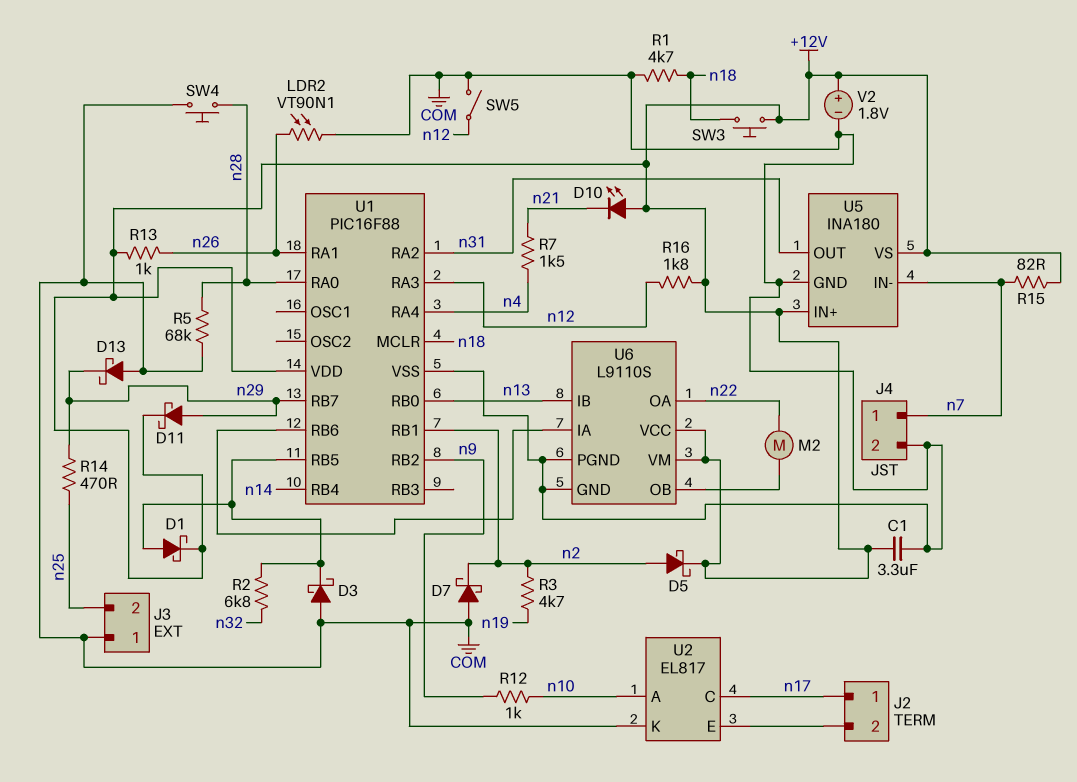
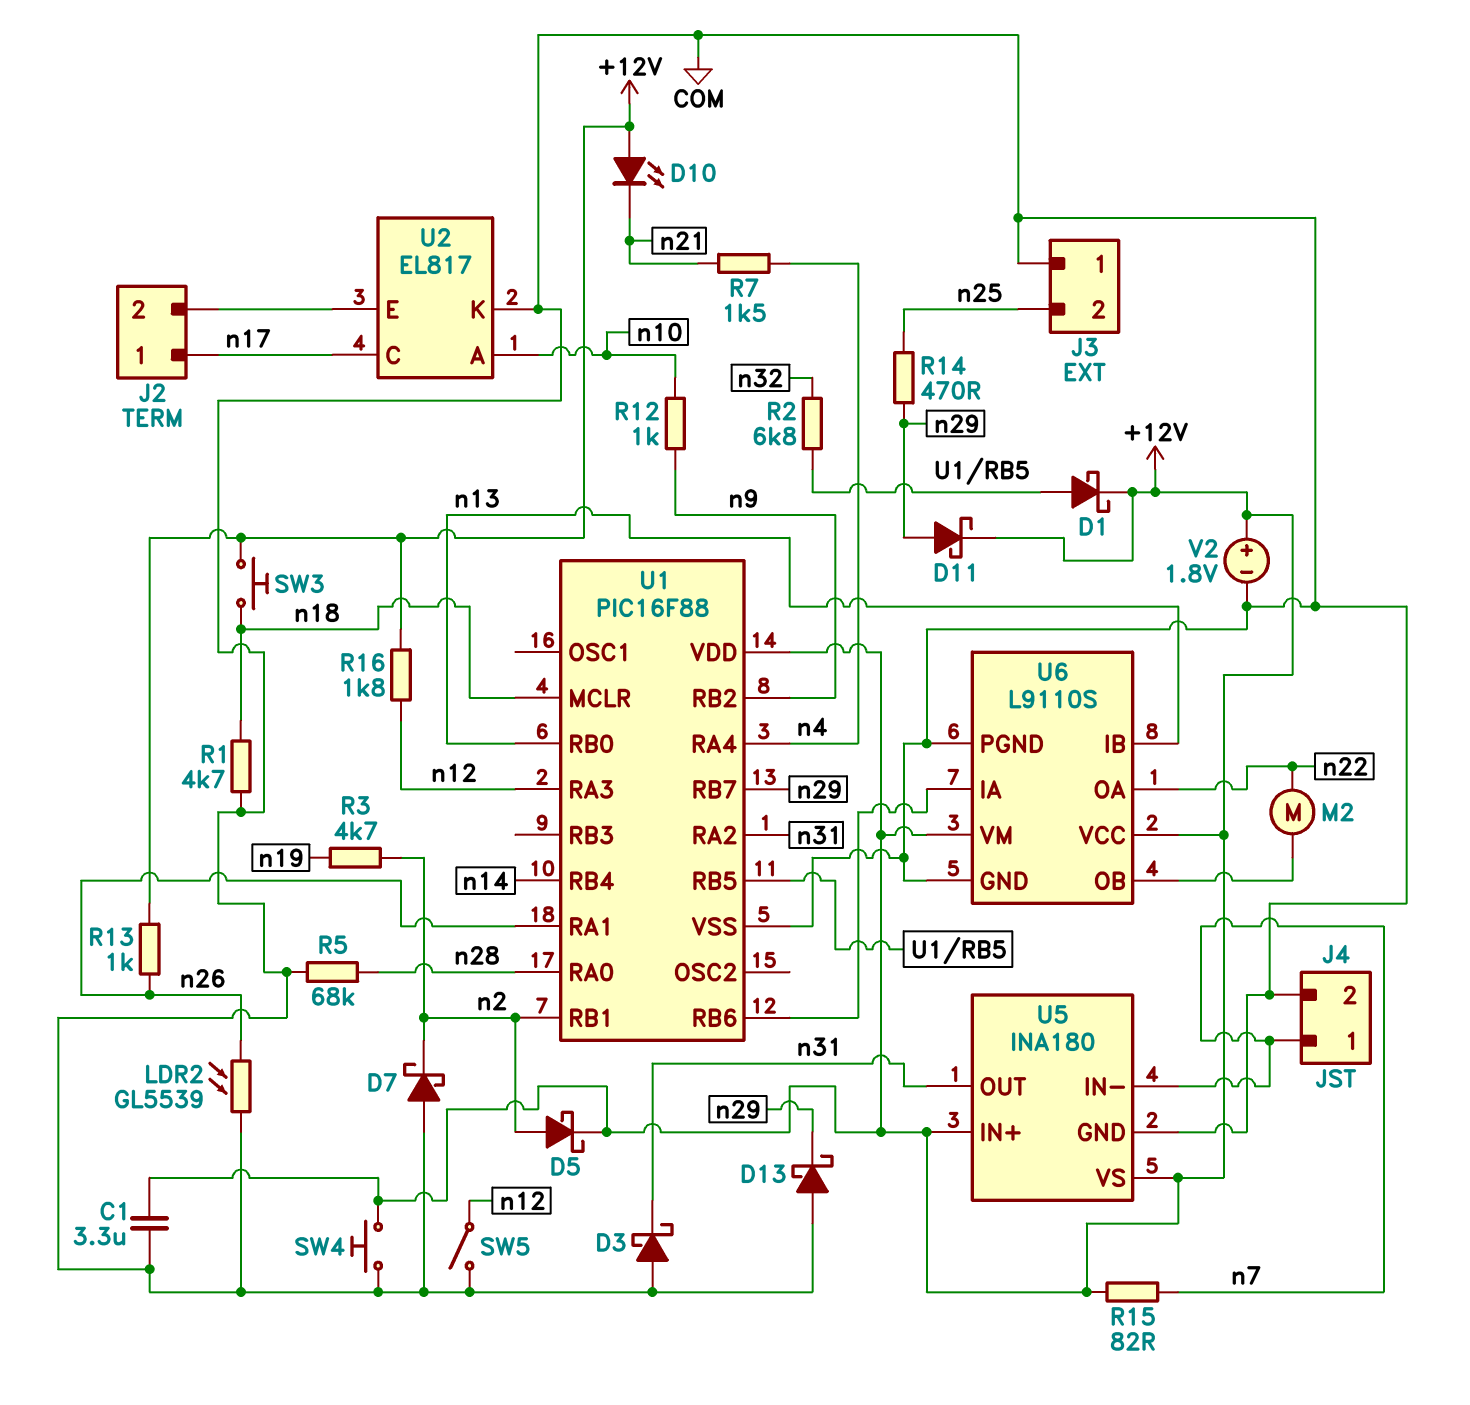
D3: schottky (A COM, K U1/RB5) -> schottky (A COM, K n31)
LDR2: VT90N1 (COM, n26) -> GL5539 (COM, n26)
SW4: button (COM, n28) -> button (+12V, COM)

